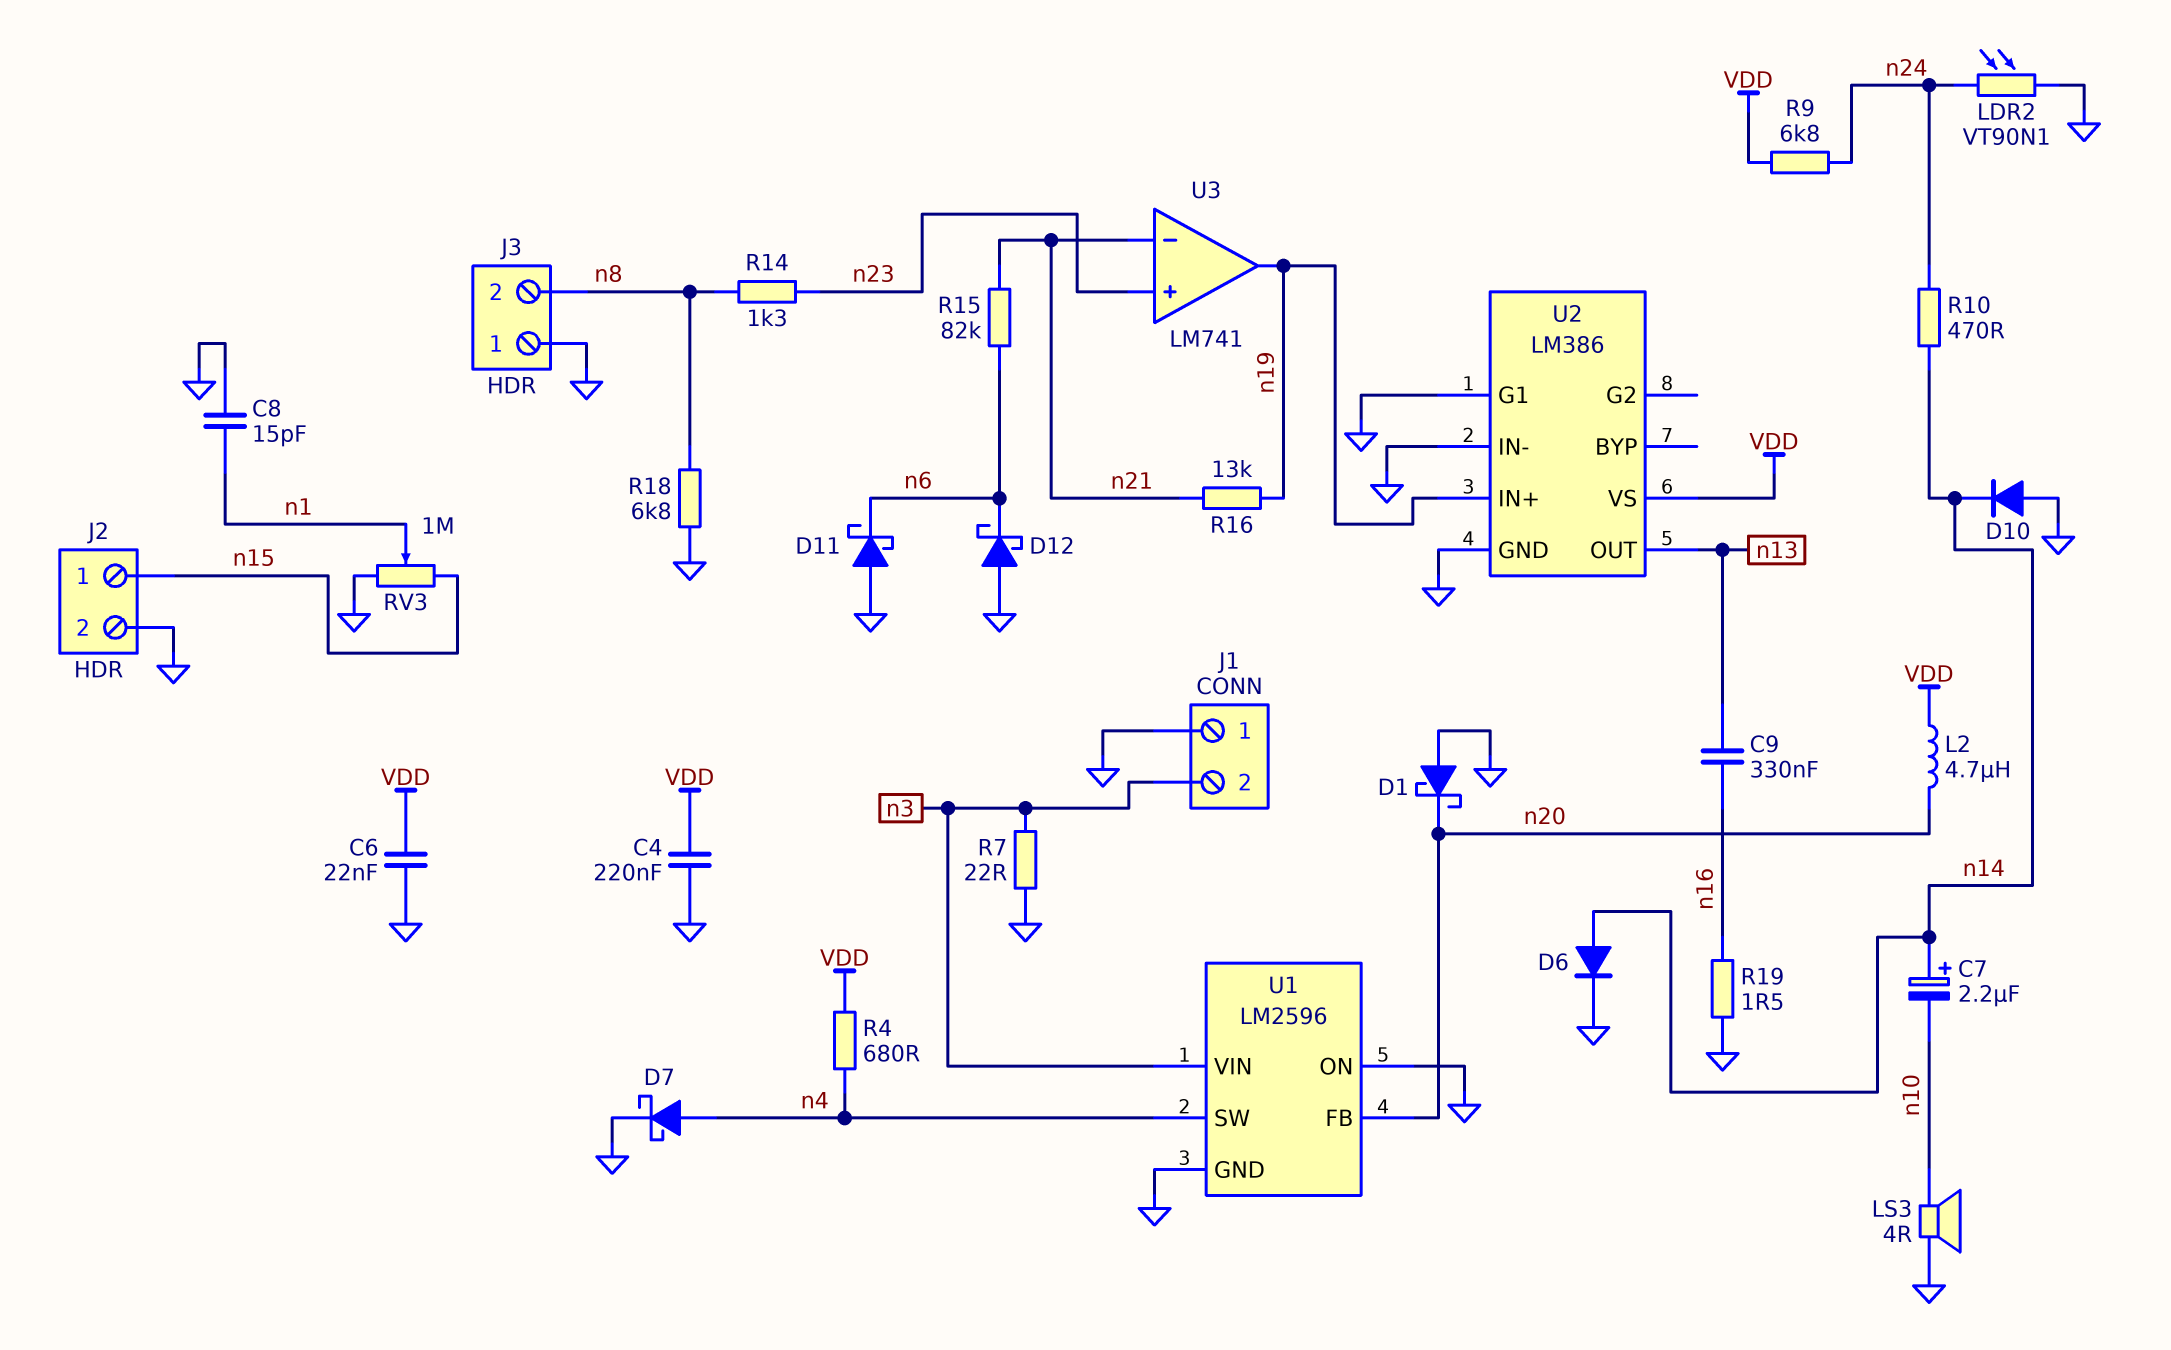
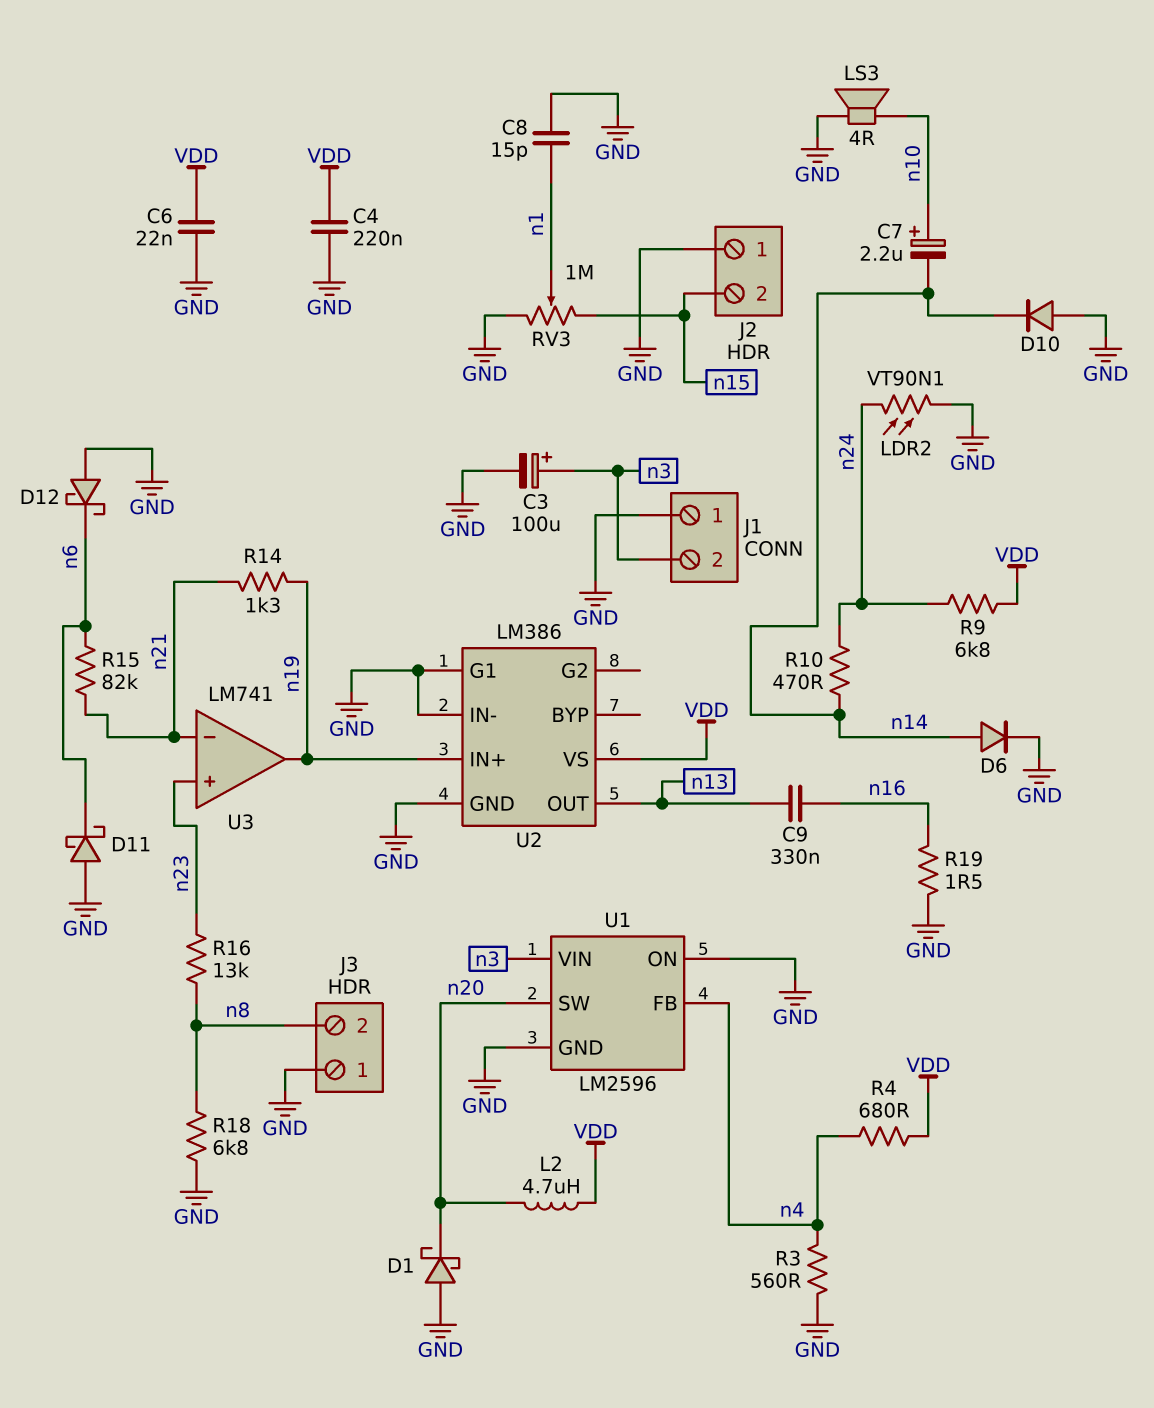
C3: none -> 100uF (plus n3, minus GND)
C7: 2.2uF (plus n14, minus n10) -> 2.2uF (plus n10, minus n14)
D7: schottky (A n4, K GND) -> none
J2 pin 1: n15 -> GND
J2 pin 2: GND -> n15
R3: none -> 560 (GND, n4)
R7: 22 (GND, n3) -> none
R14: 1.3k (n8, n23) -> 1.3k (n19, n21)
R16: 13k (n19, n21) -> 13k (n8, n23)
U1 pin FB: n20 -> n4
U1 pin SW: n4 -> n20

